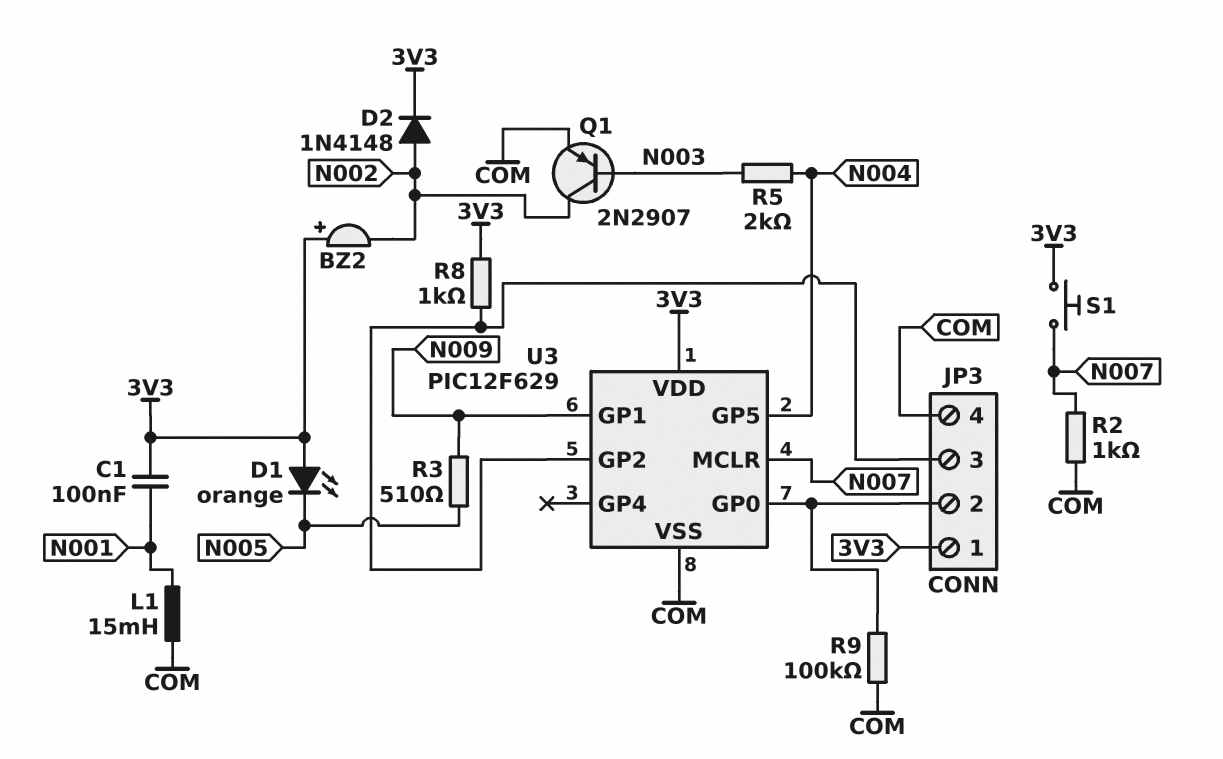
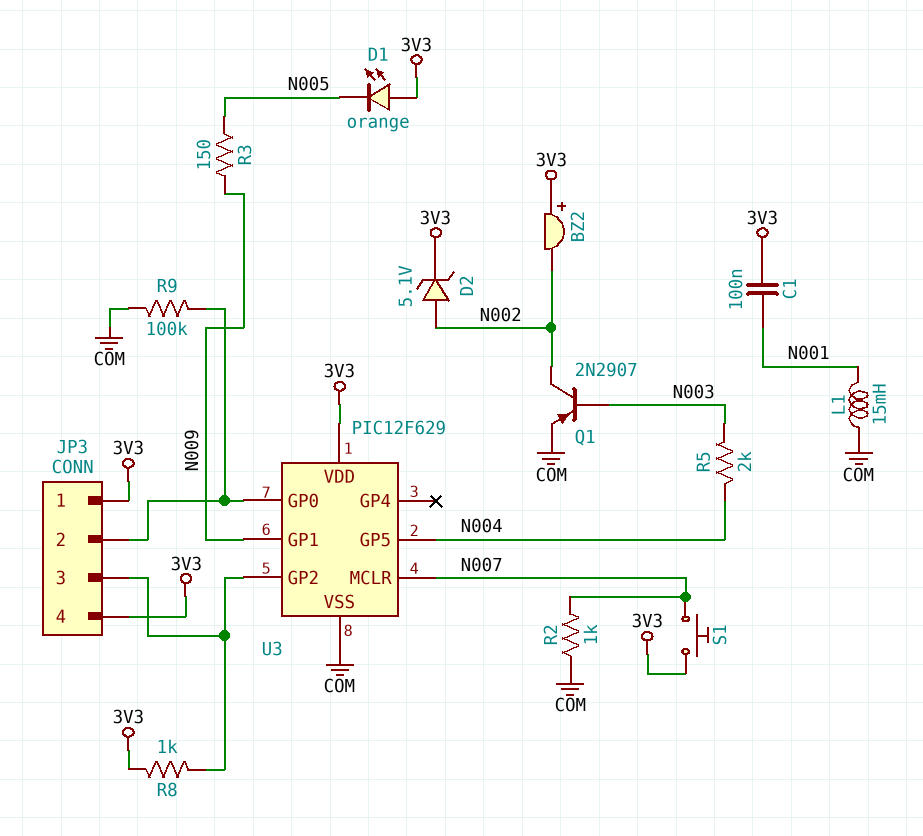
D2: diode 1N4148 (A N002, K 3V3) -> zener 5.1V (A N002, K 3V3)
JP3 pin 4: COM -> 3V3
R3: 510 (N005, N009) -> 150 (N005, N009)

